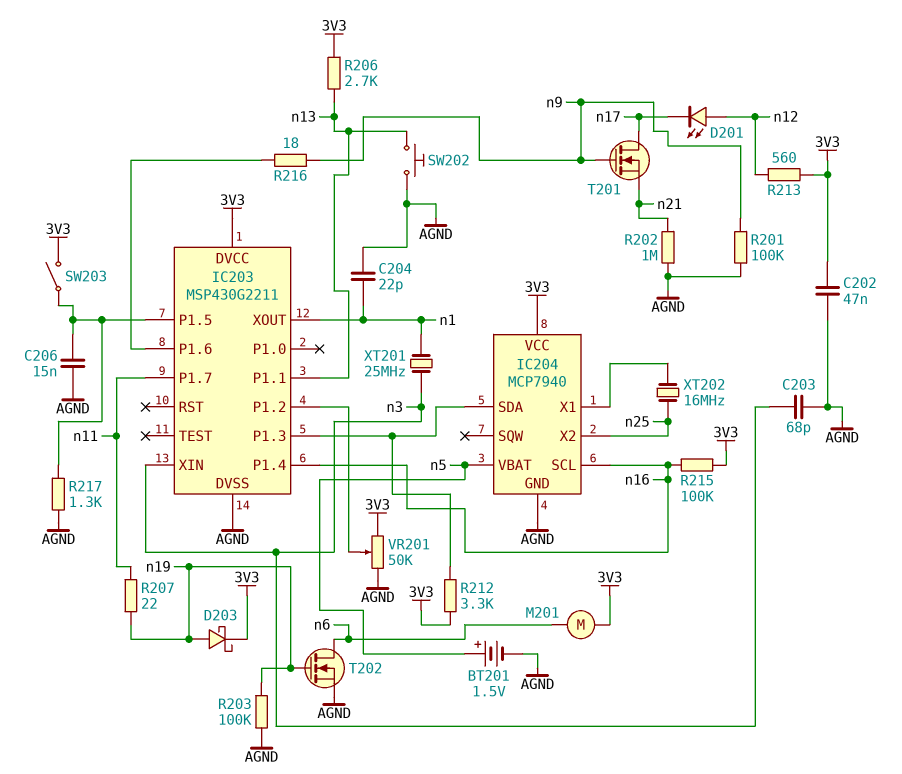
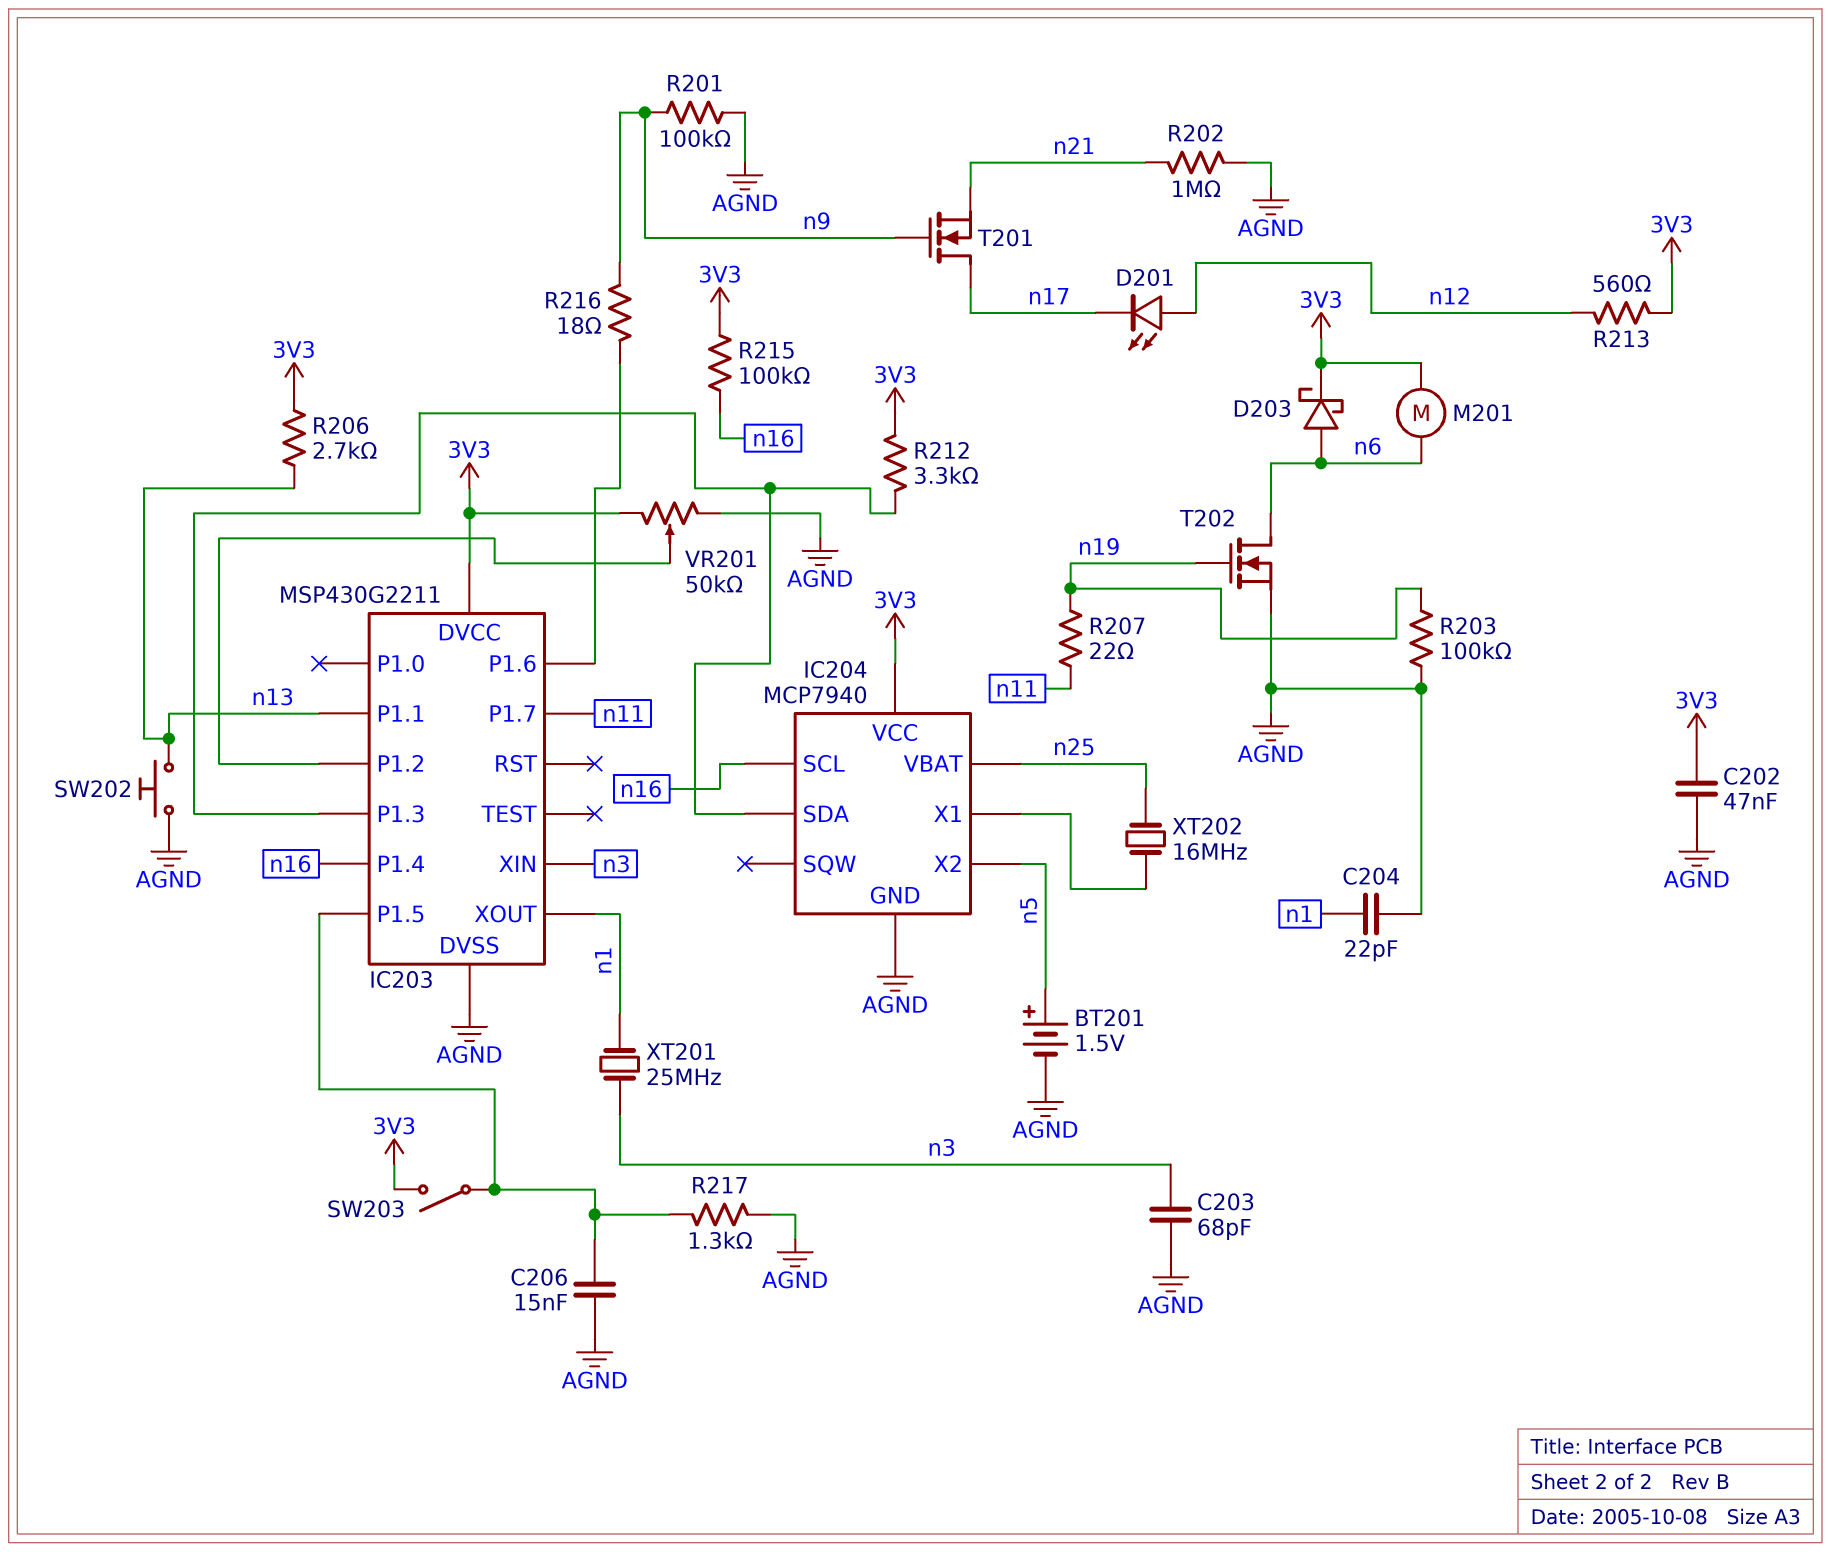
D203: schottky (A n19, K 3V3) -> schottky (A n6, K 3V3)
IC204 pin VBAT: n5 -> n25
IC204 pin X2: n25 -> n5

